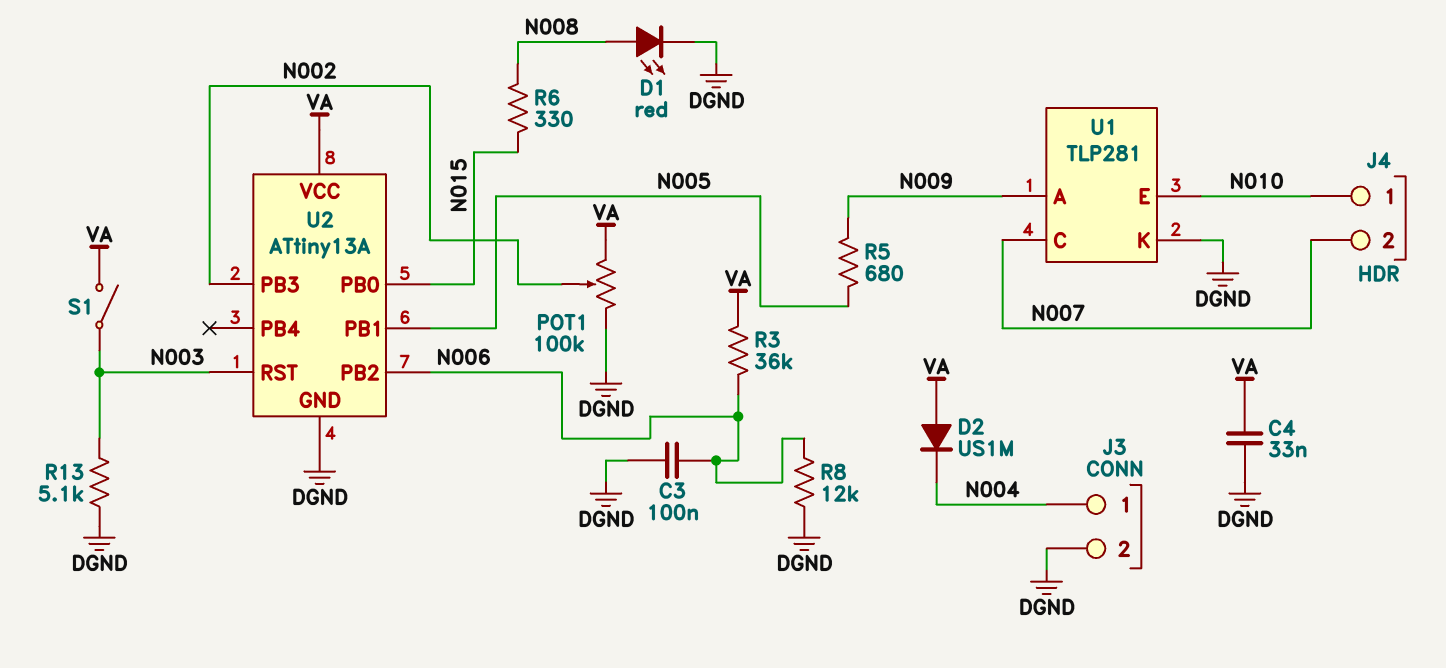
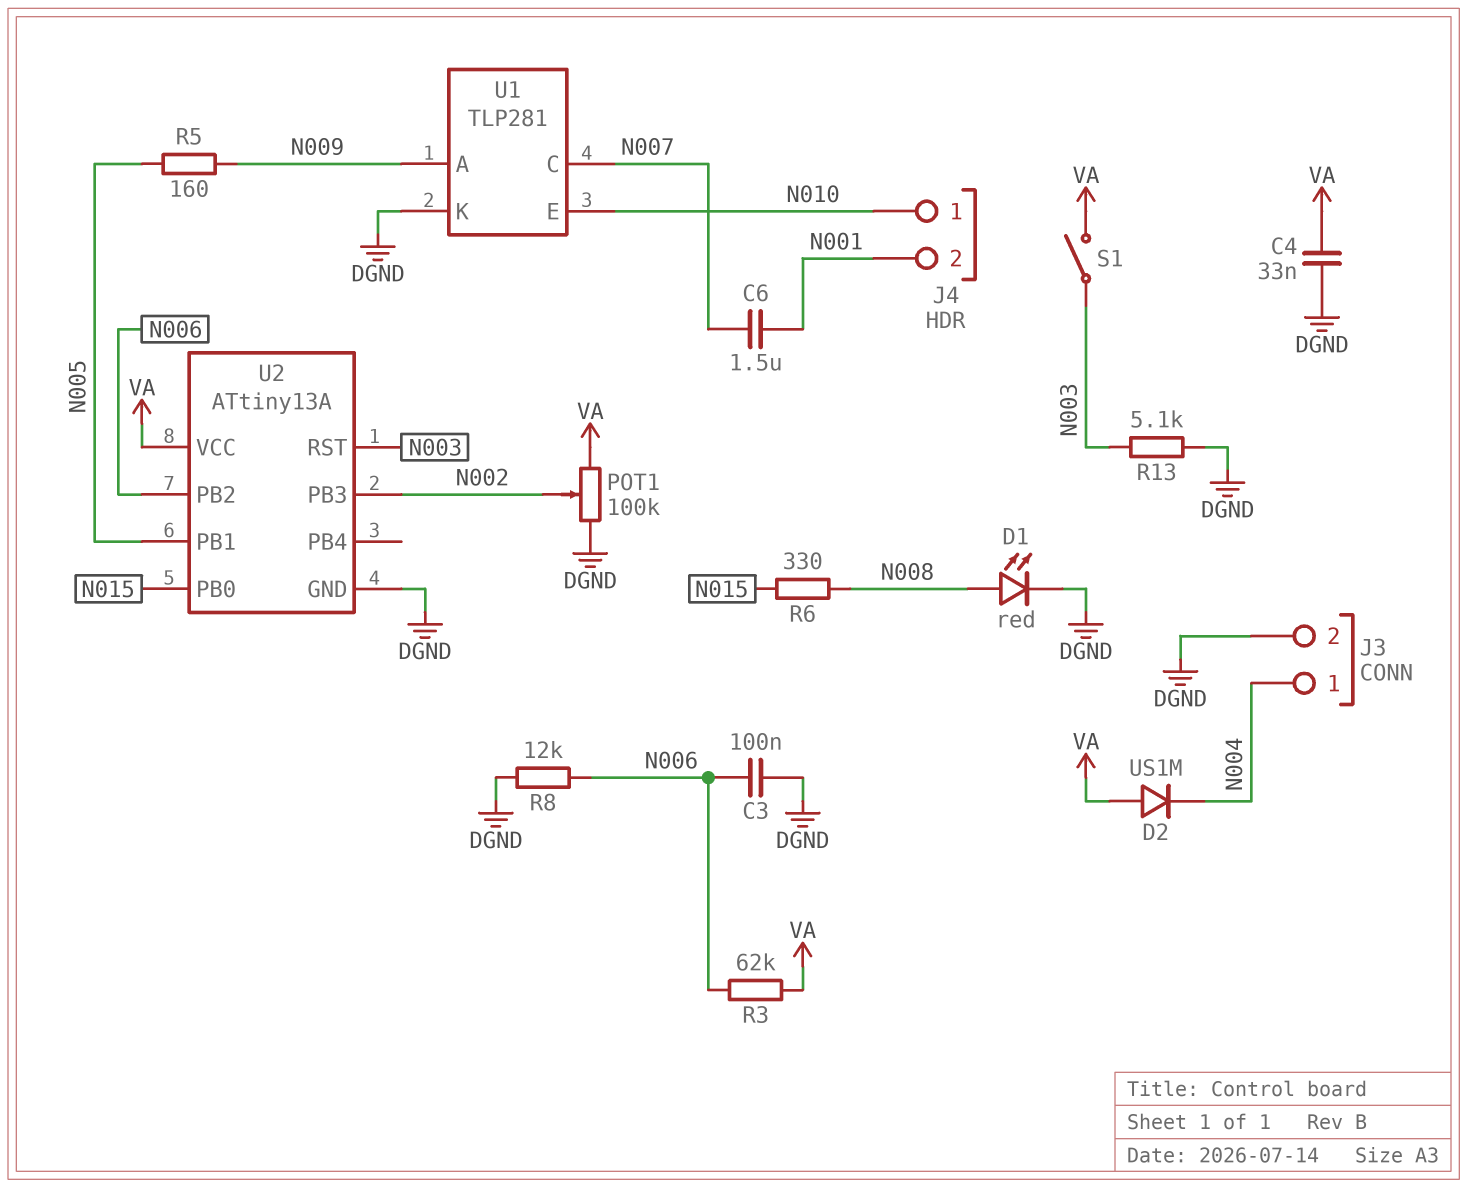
C6: none -> 1.5uF (N001, N007)
J4 pin 2: N007 -> N001
R3: 36k (N006, VA) -> 62k (N006, VA)
R5: 680 (N005, N009) -> 160 (N005, N009)

